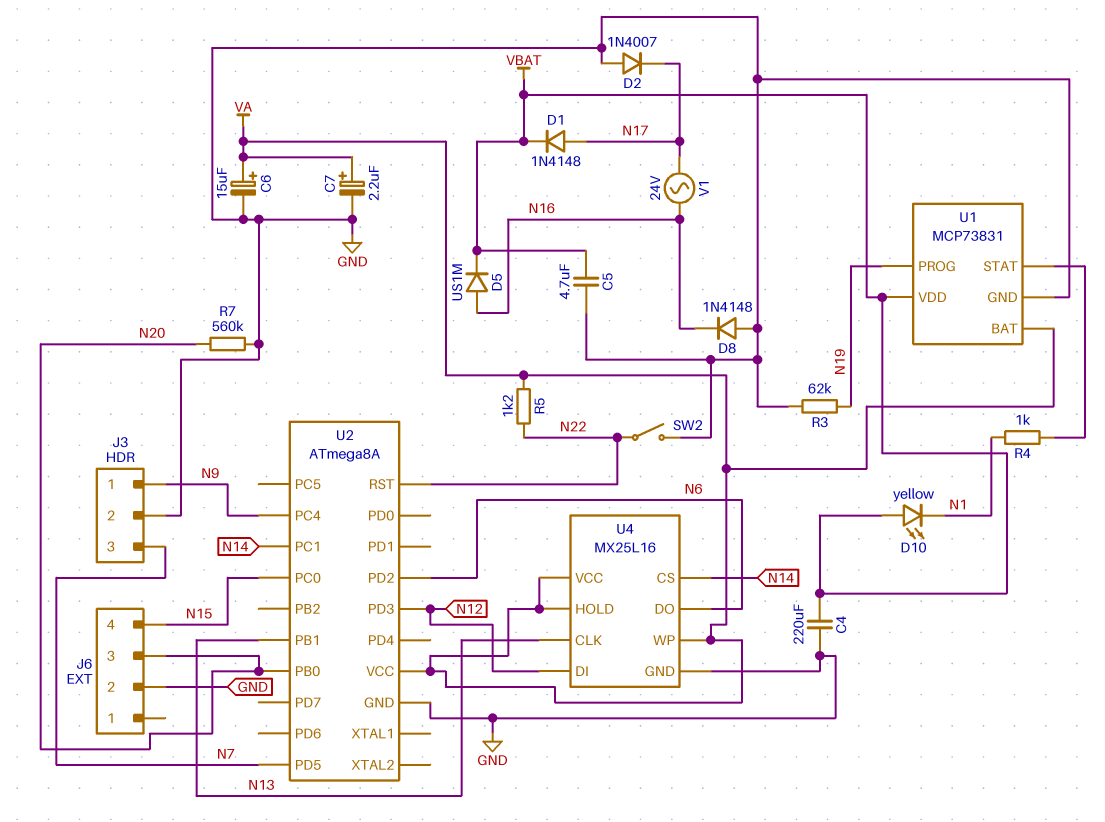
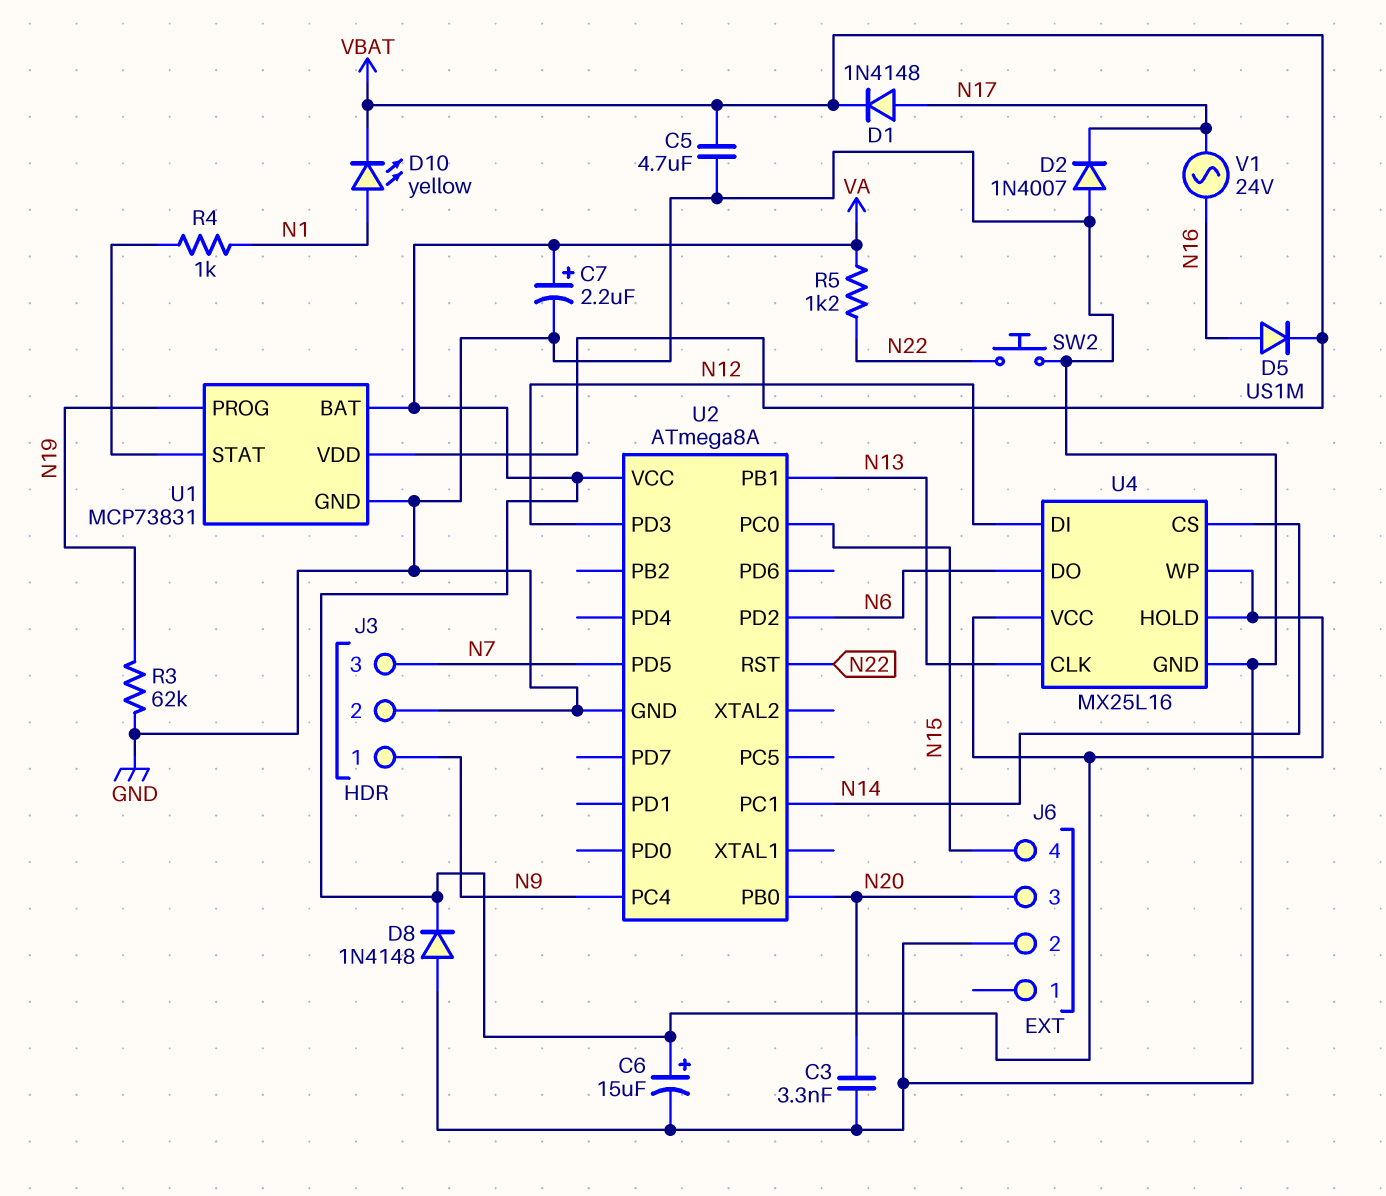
C3: none -> 3.3nF (GND, N20)
C4: 220uF (GND, VBAT) -> none
D8: diode 1N4148 (A GND, K N16) -> diode 1N4148 (A GND, K VA)
D10: LED yellow (A VBAT, K N1) -> LED yellow (A N1, K VBAT)
R7: 560k (GND, N20) -> none
SW2: switch (GND, N22) -> button (GND, N22)

